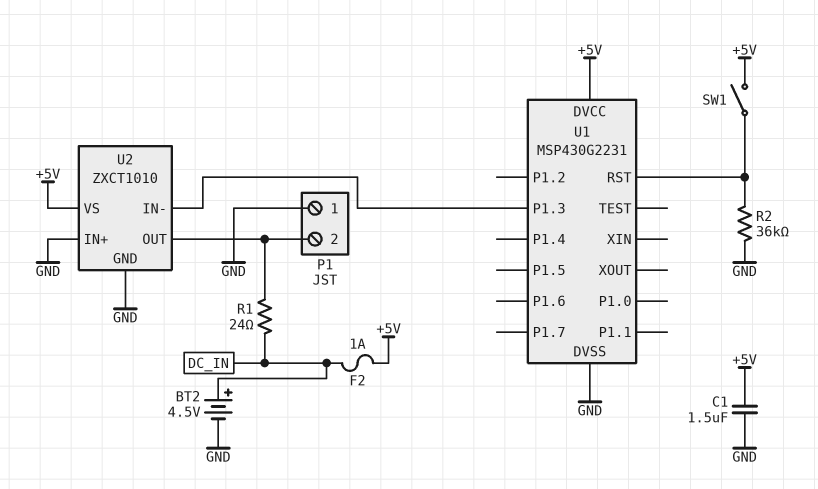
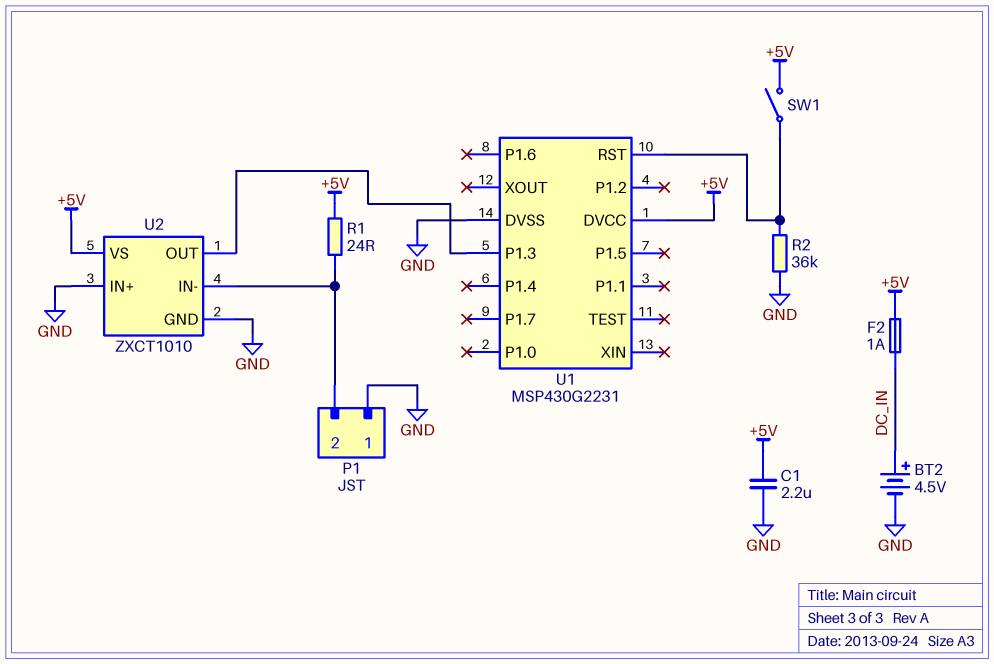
C1: 1.5uF (+5V, GND) -> 2.2uF (+5V, GND)
R1: 24 (DC_IN, P1/2) -> 24 (+5V, P1/2)
U2 pin IN-: U1/P1.3 -> P1/2
U2 pin OUT: P1/2 -> U1/P1.3

